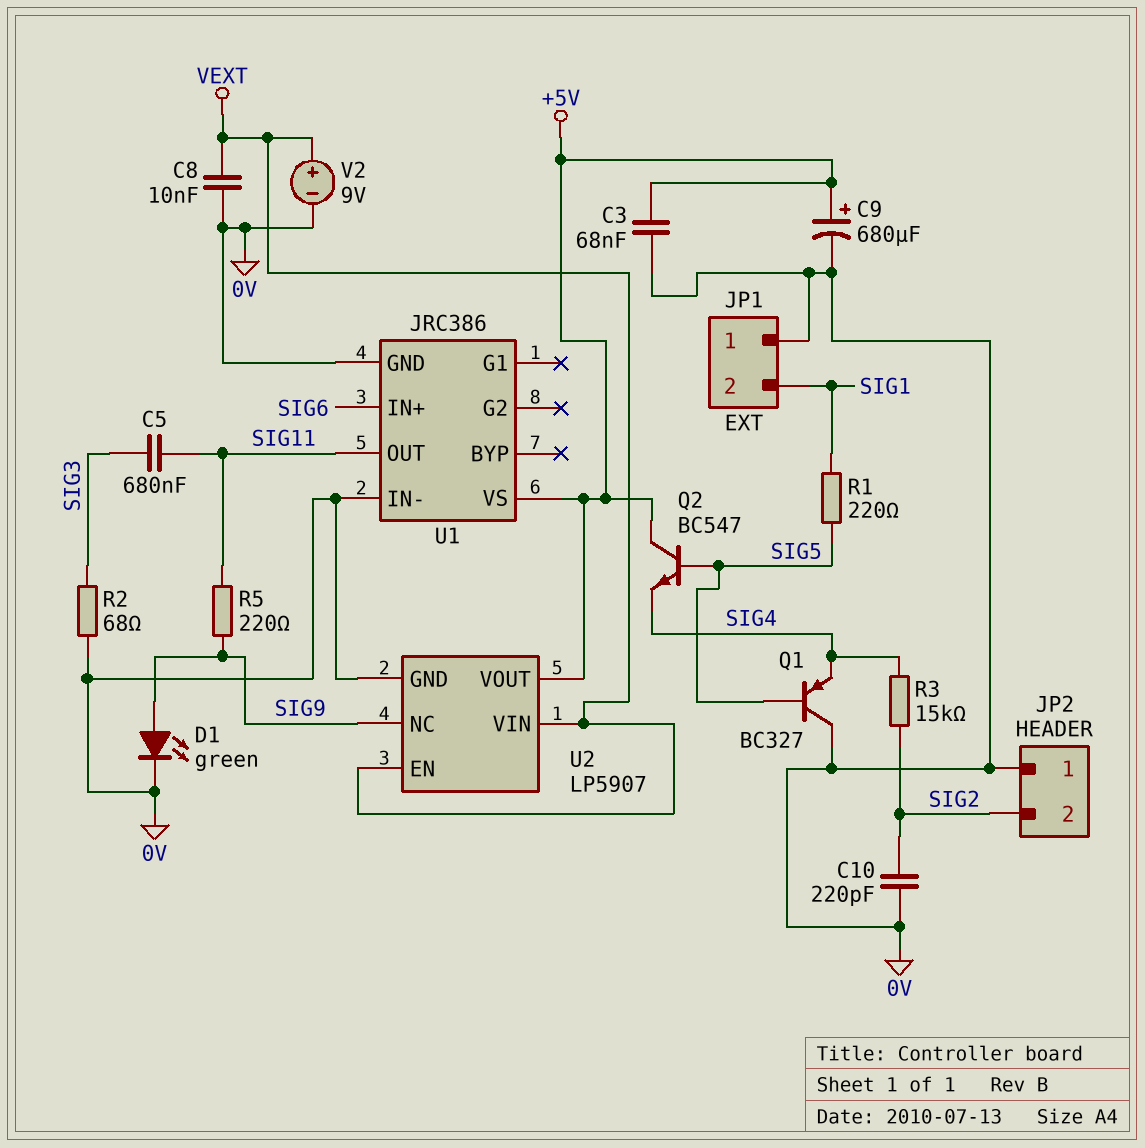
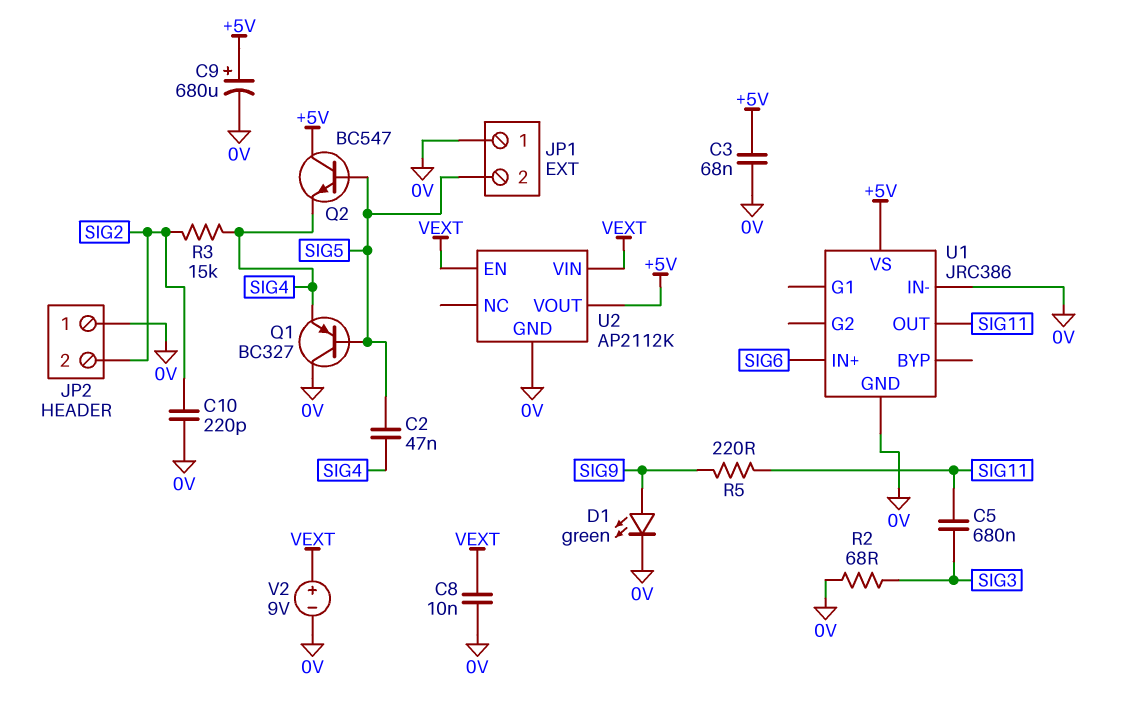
C2: none -> 47nF (SIG4, SIG5)
JP1 pin 2: SIG1 -> SIG5
R1: 220 (SIG1, SIG5) -> none
U2: LP5907 -> AP2112K
U2 pin NC: SIG9 -> none

